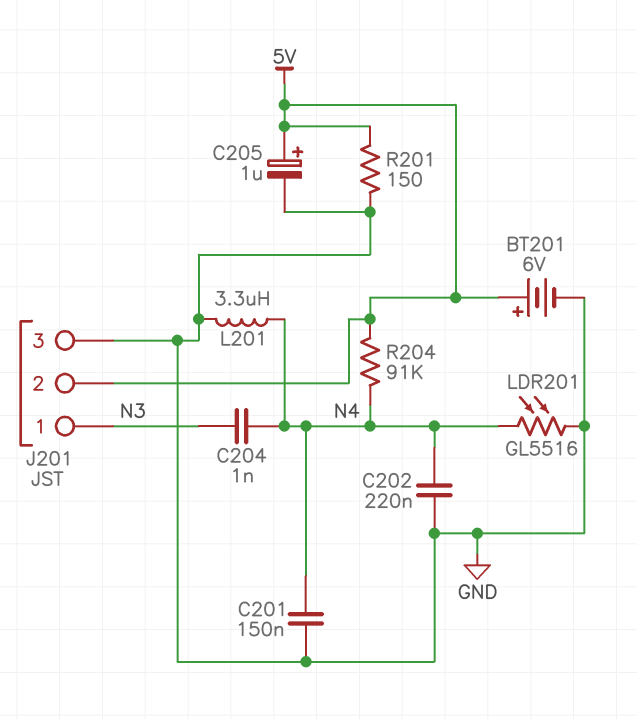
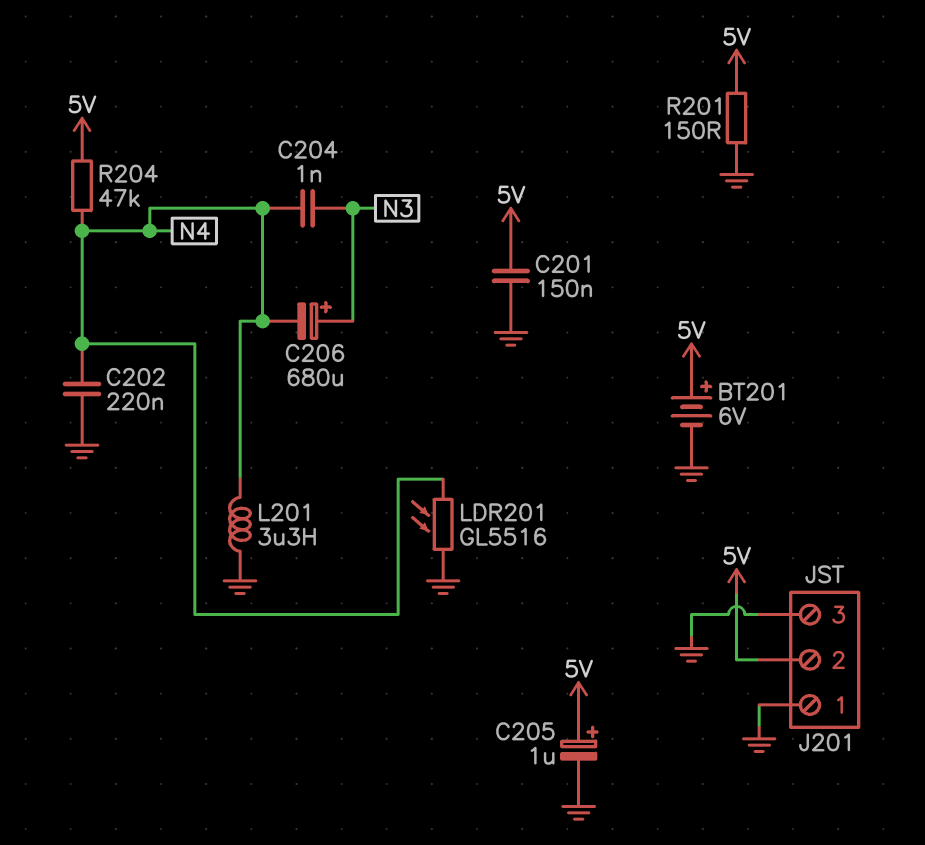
C201: 150nF (GND, N4) -> 150nF (5V, GND)
C206: none -> 680uF (plus N3, minus N4)
J201 pin 1: N3 -> GND
R204: 91k (5V, N4) -> 47k (5V, N4)

